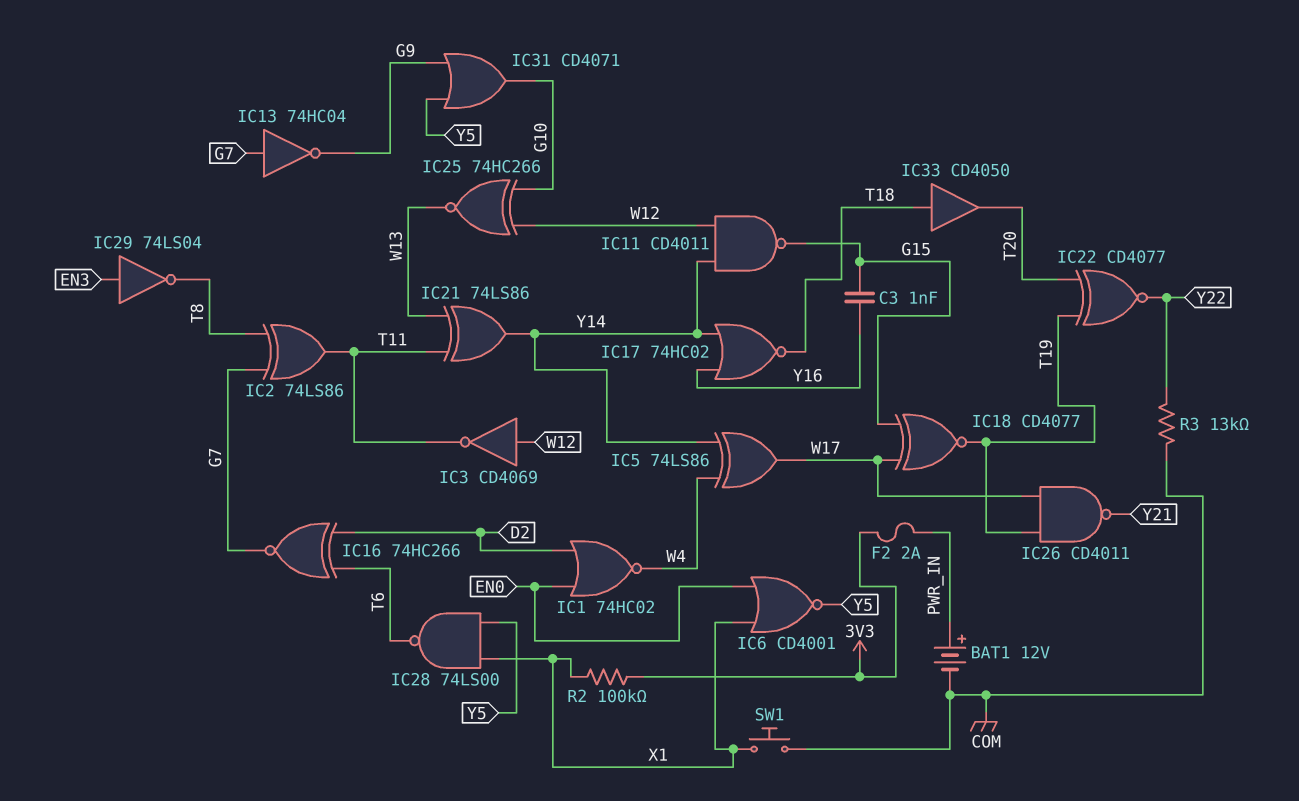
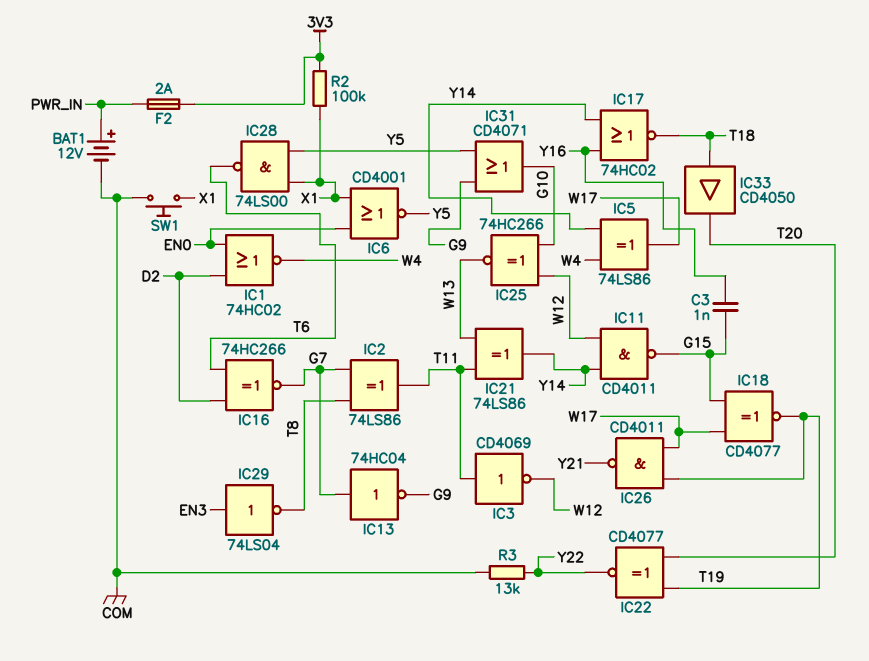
IC3: NOT CD4069 (in W12, out T11) -> NOT CD4069 (in T11, out W12)

